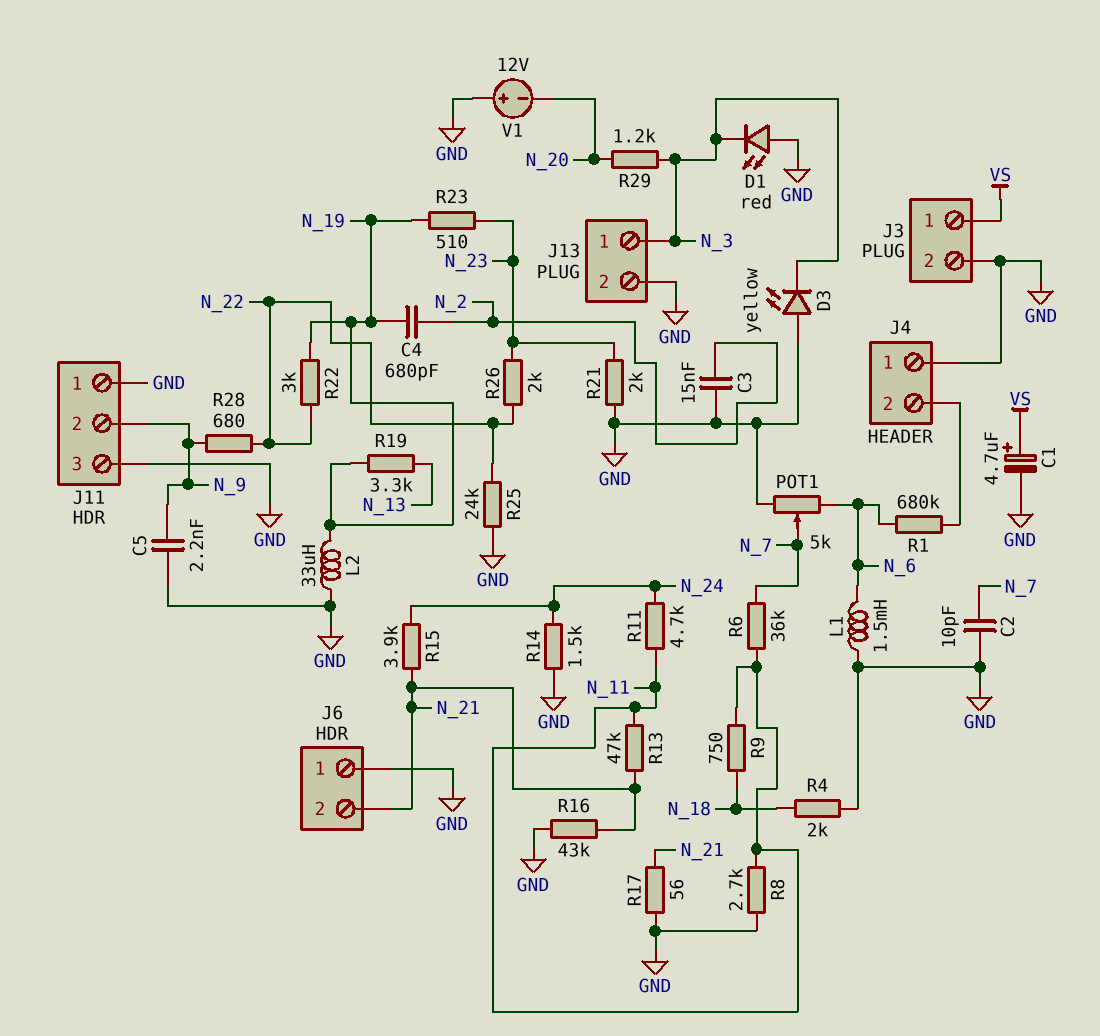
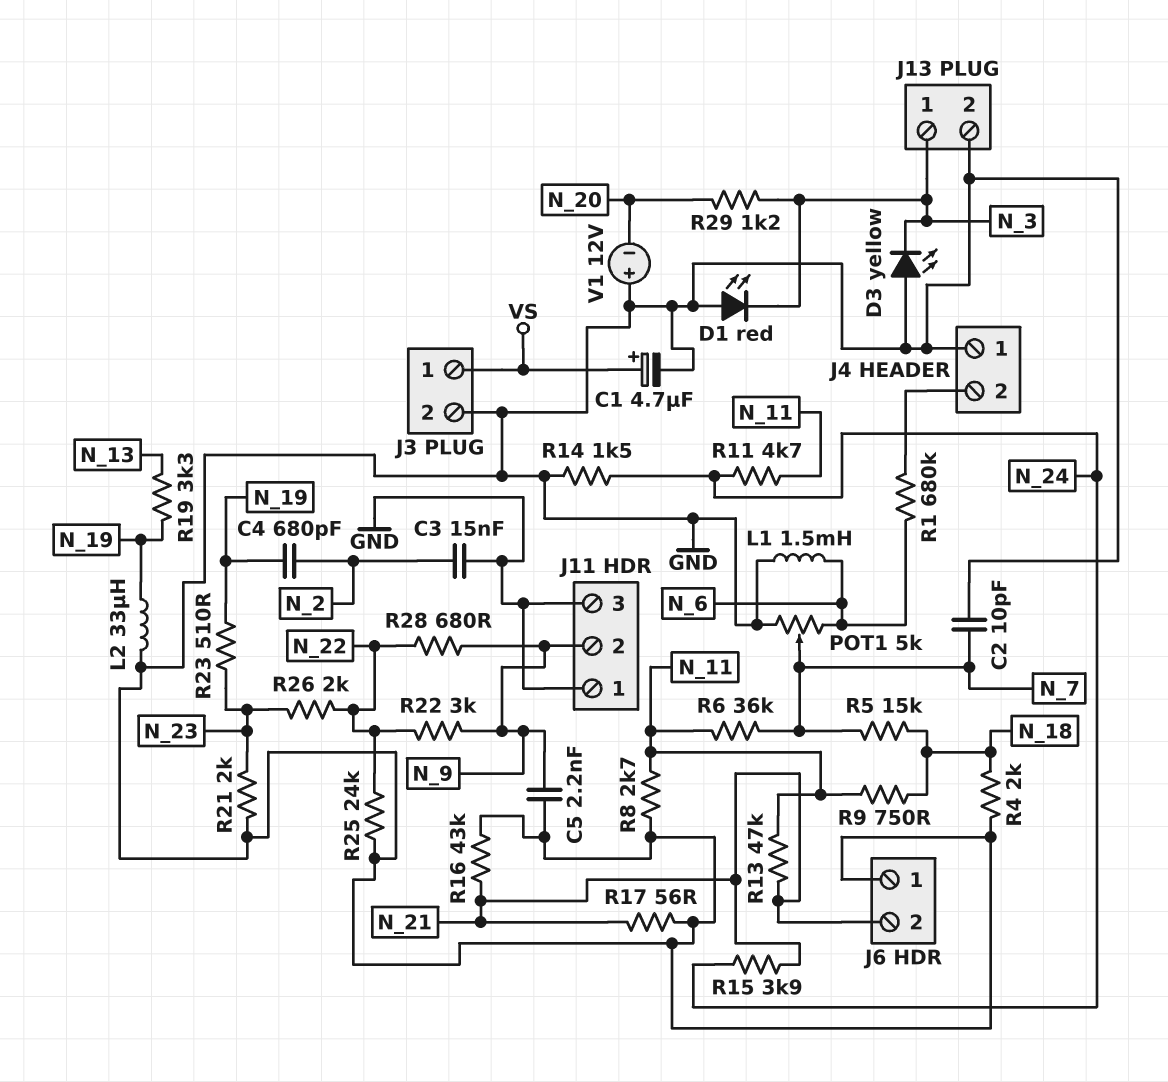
R5: none -> 15k (N_7, N_18)
R22: 3k (N_19, N_22) -> 3k (N_9, N_22)

